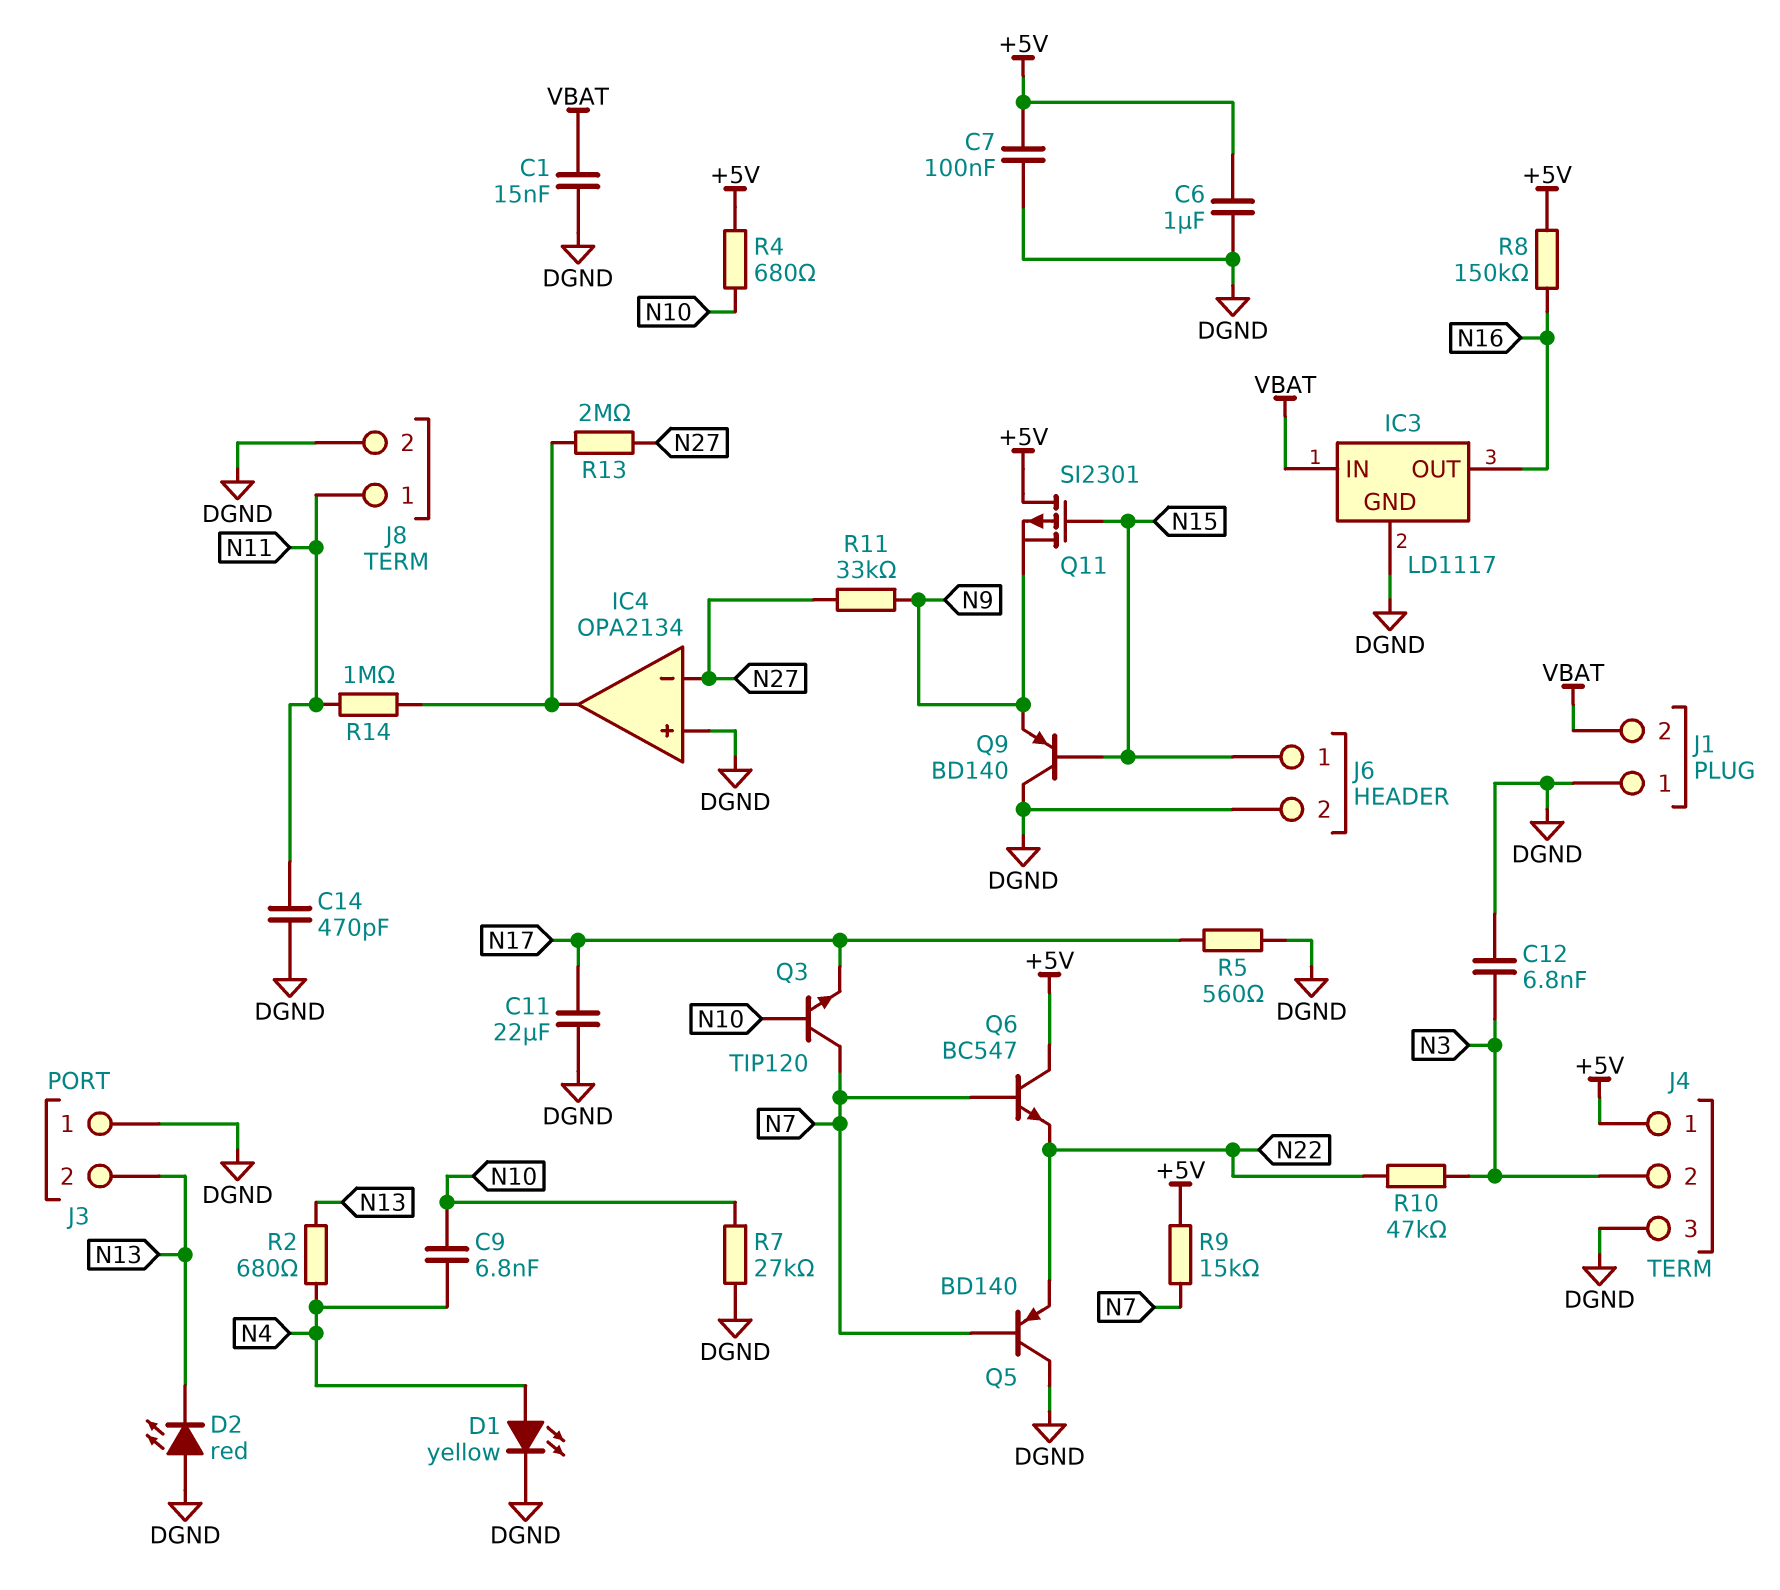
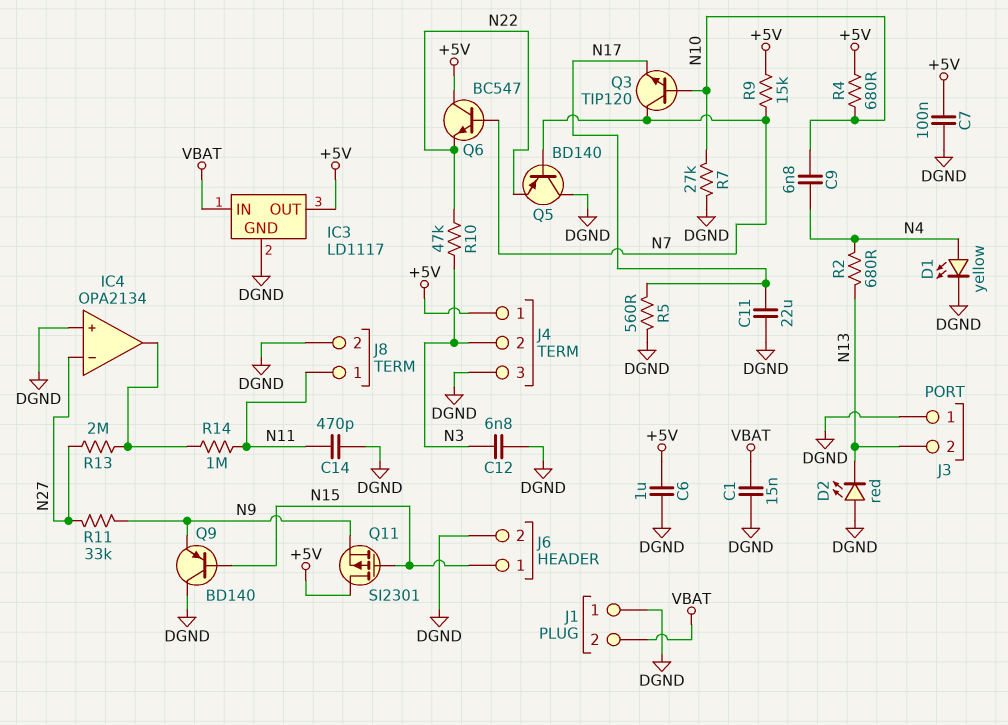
IC3 pin OUT: N16 -> +5V
R8: 150k (+5V, N16) -> none

